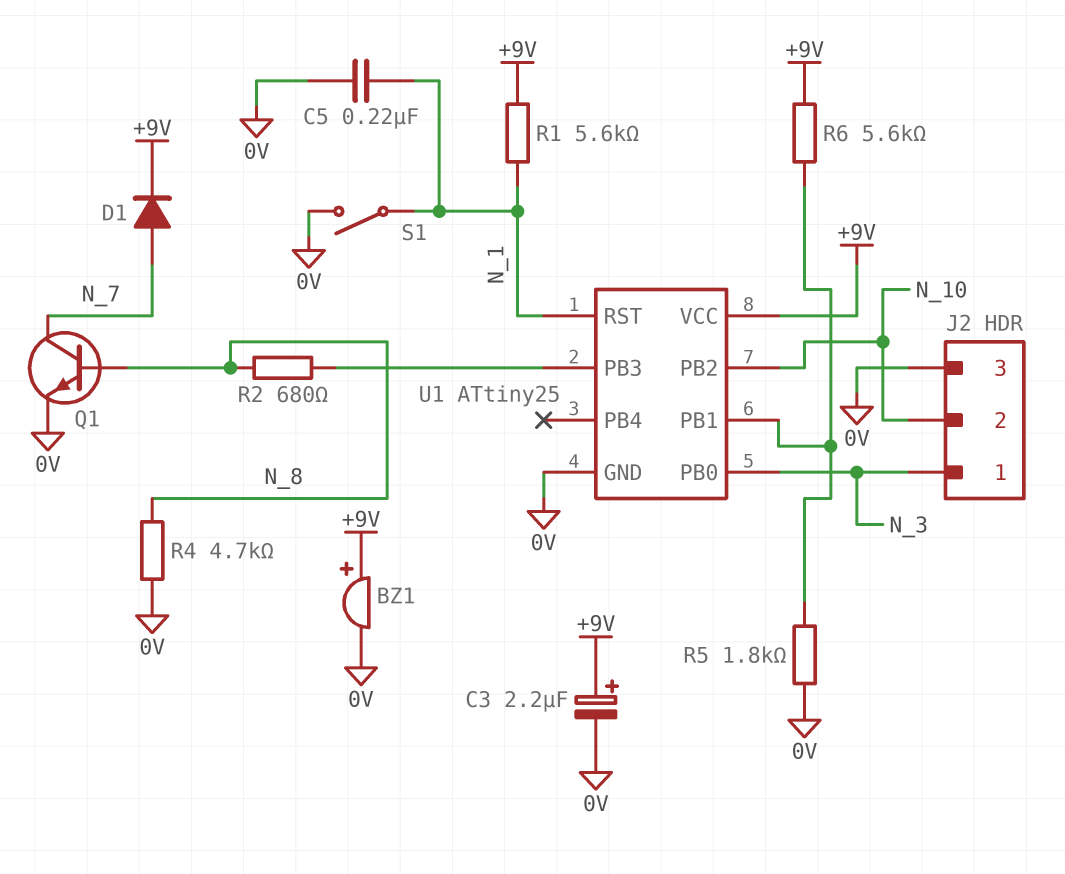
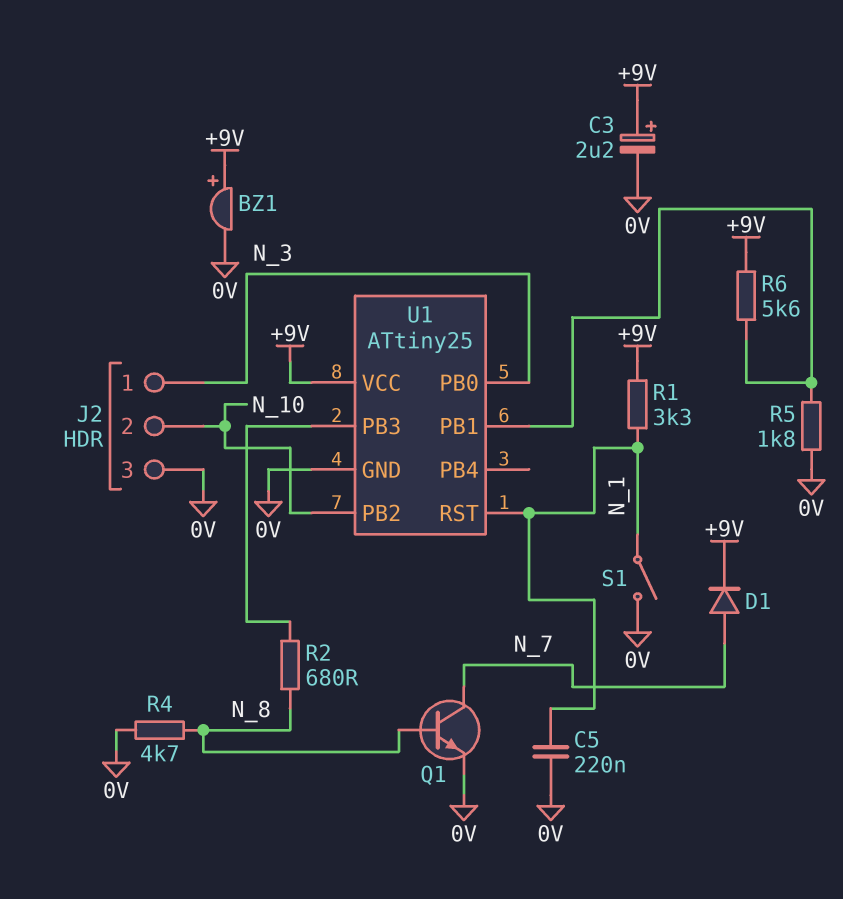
R1: 5.6k (+9V, N_1) -> 3.3k (+9V, N_1)

